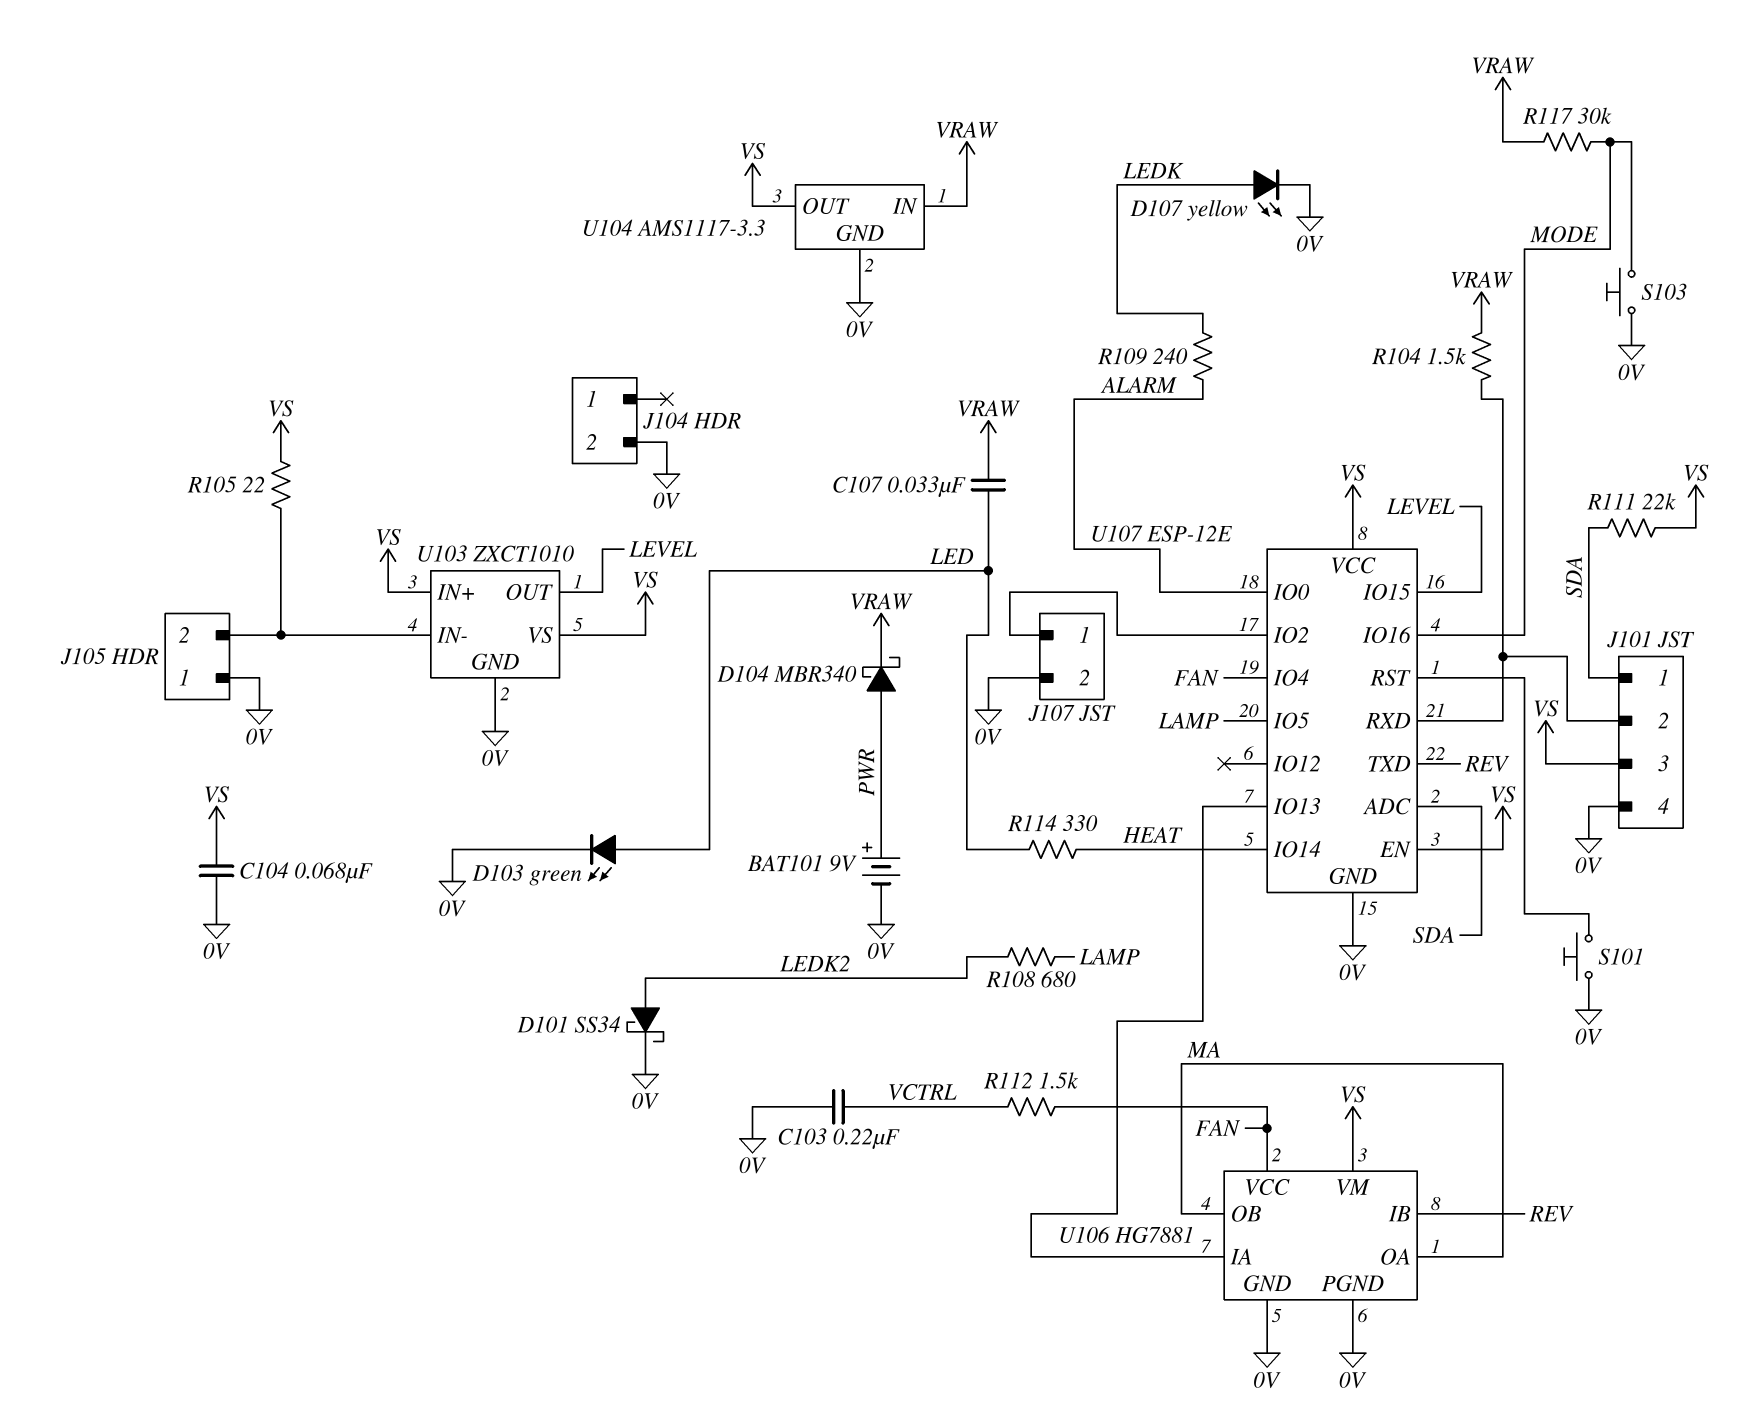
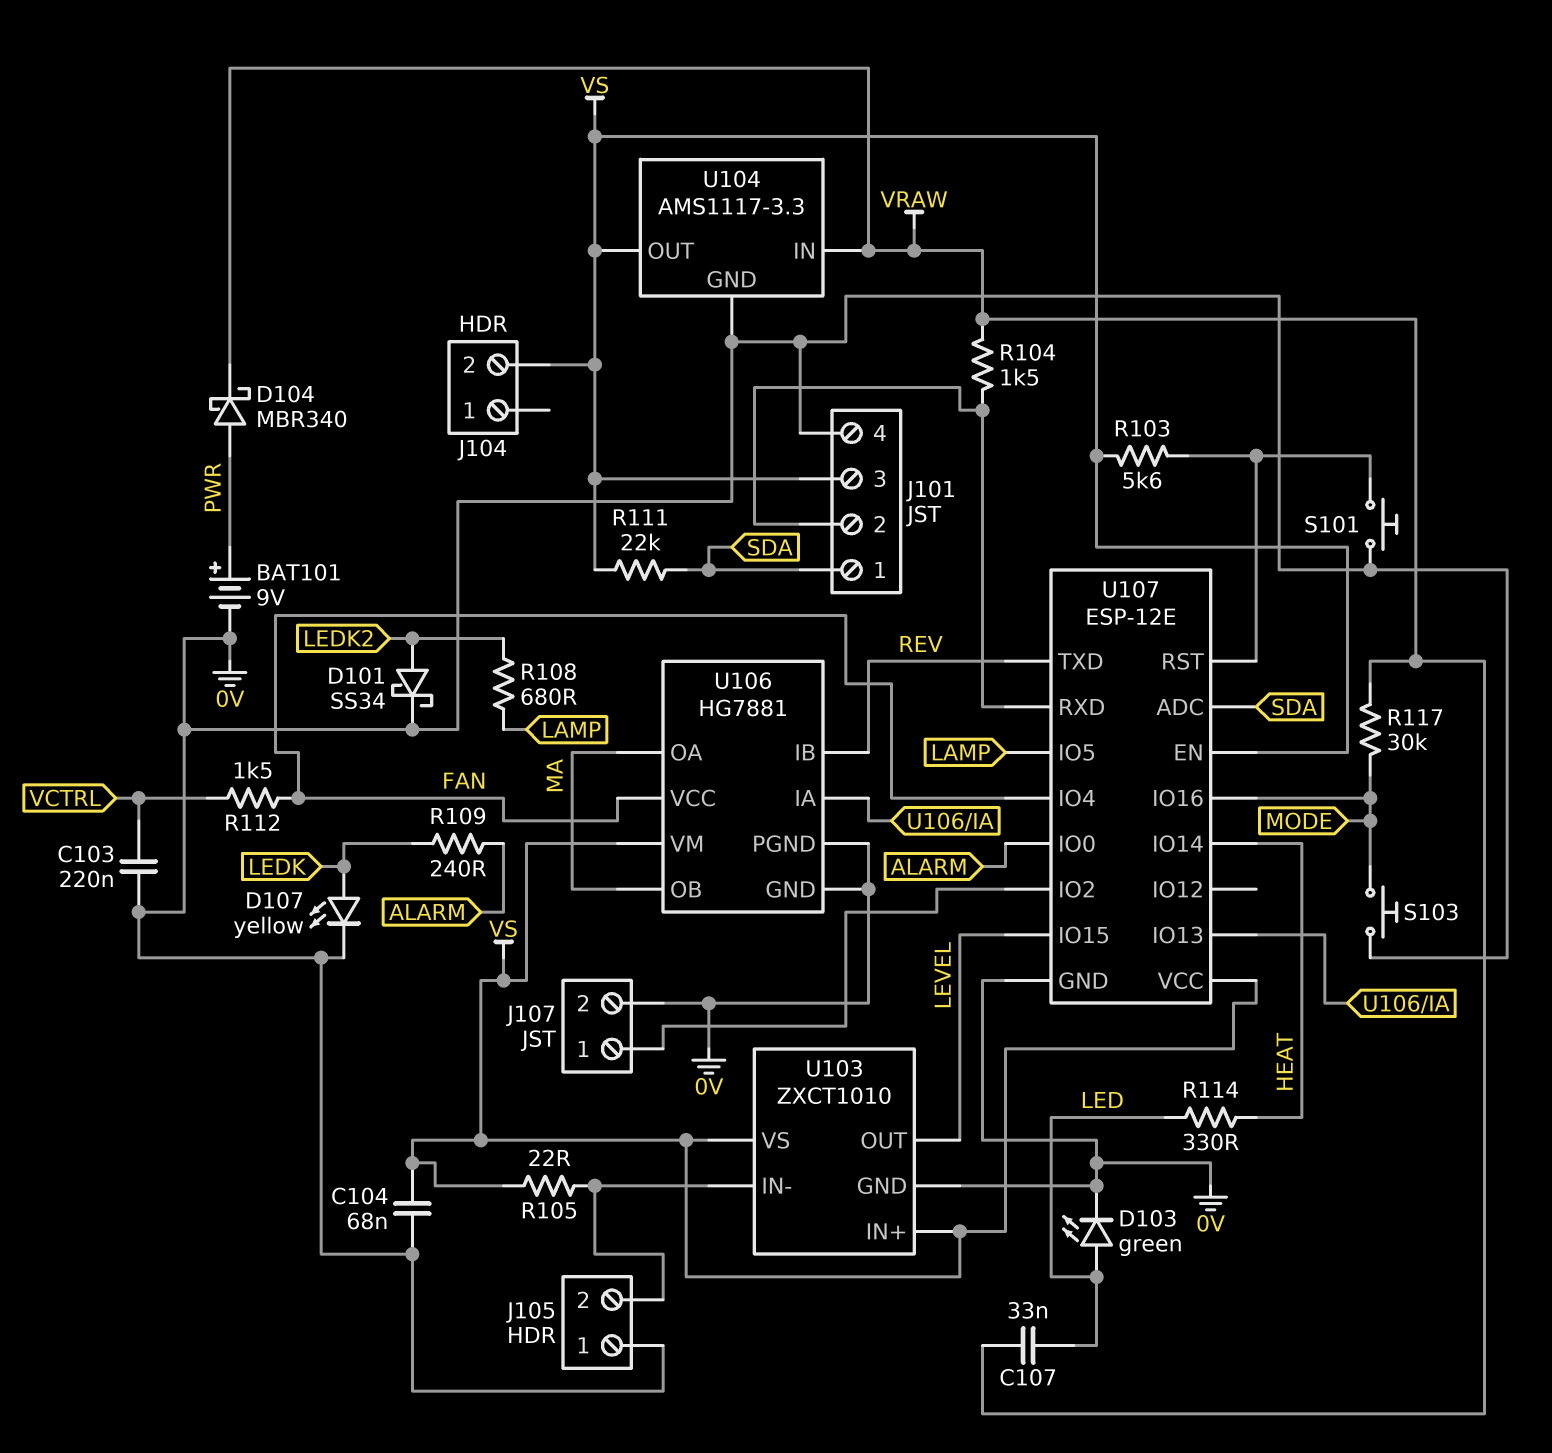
J104 pin 2: 0V -> VS
R103: none -> 5.6k (U107/RST, VS)

